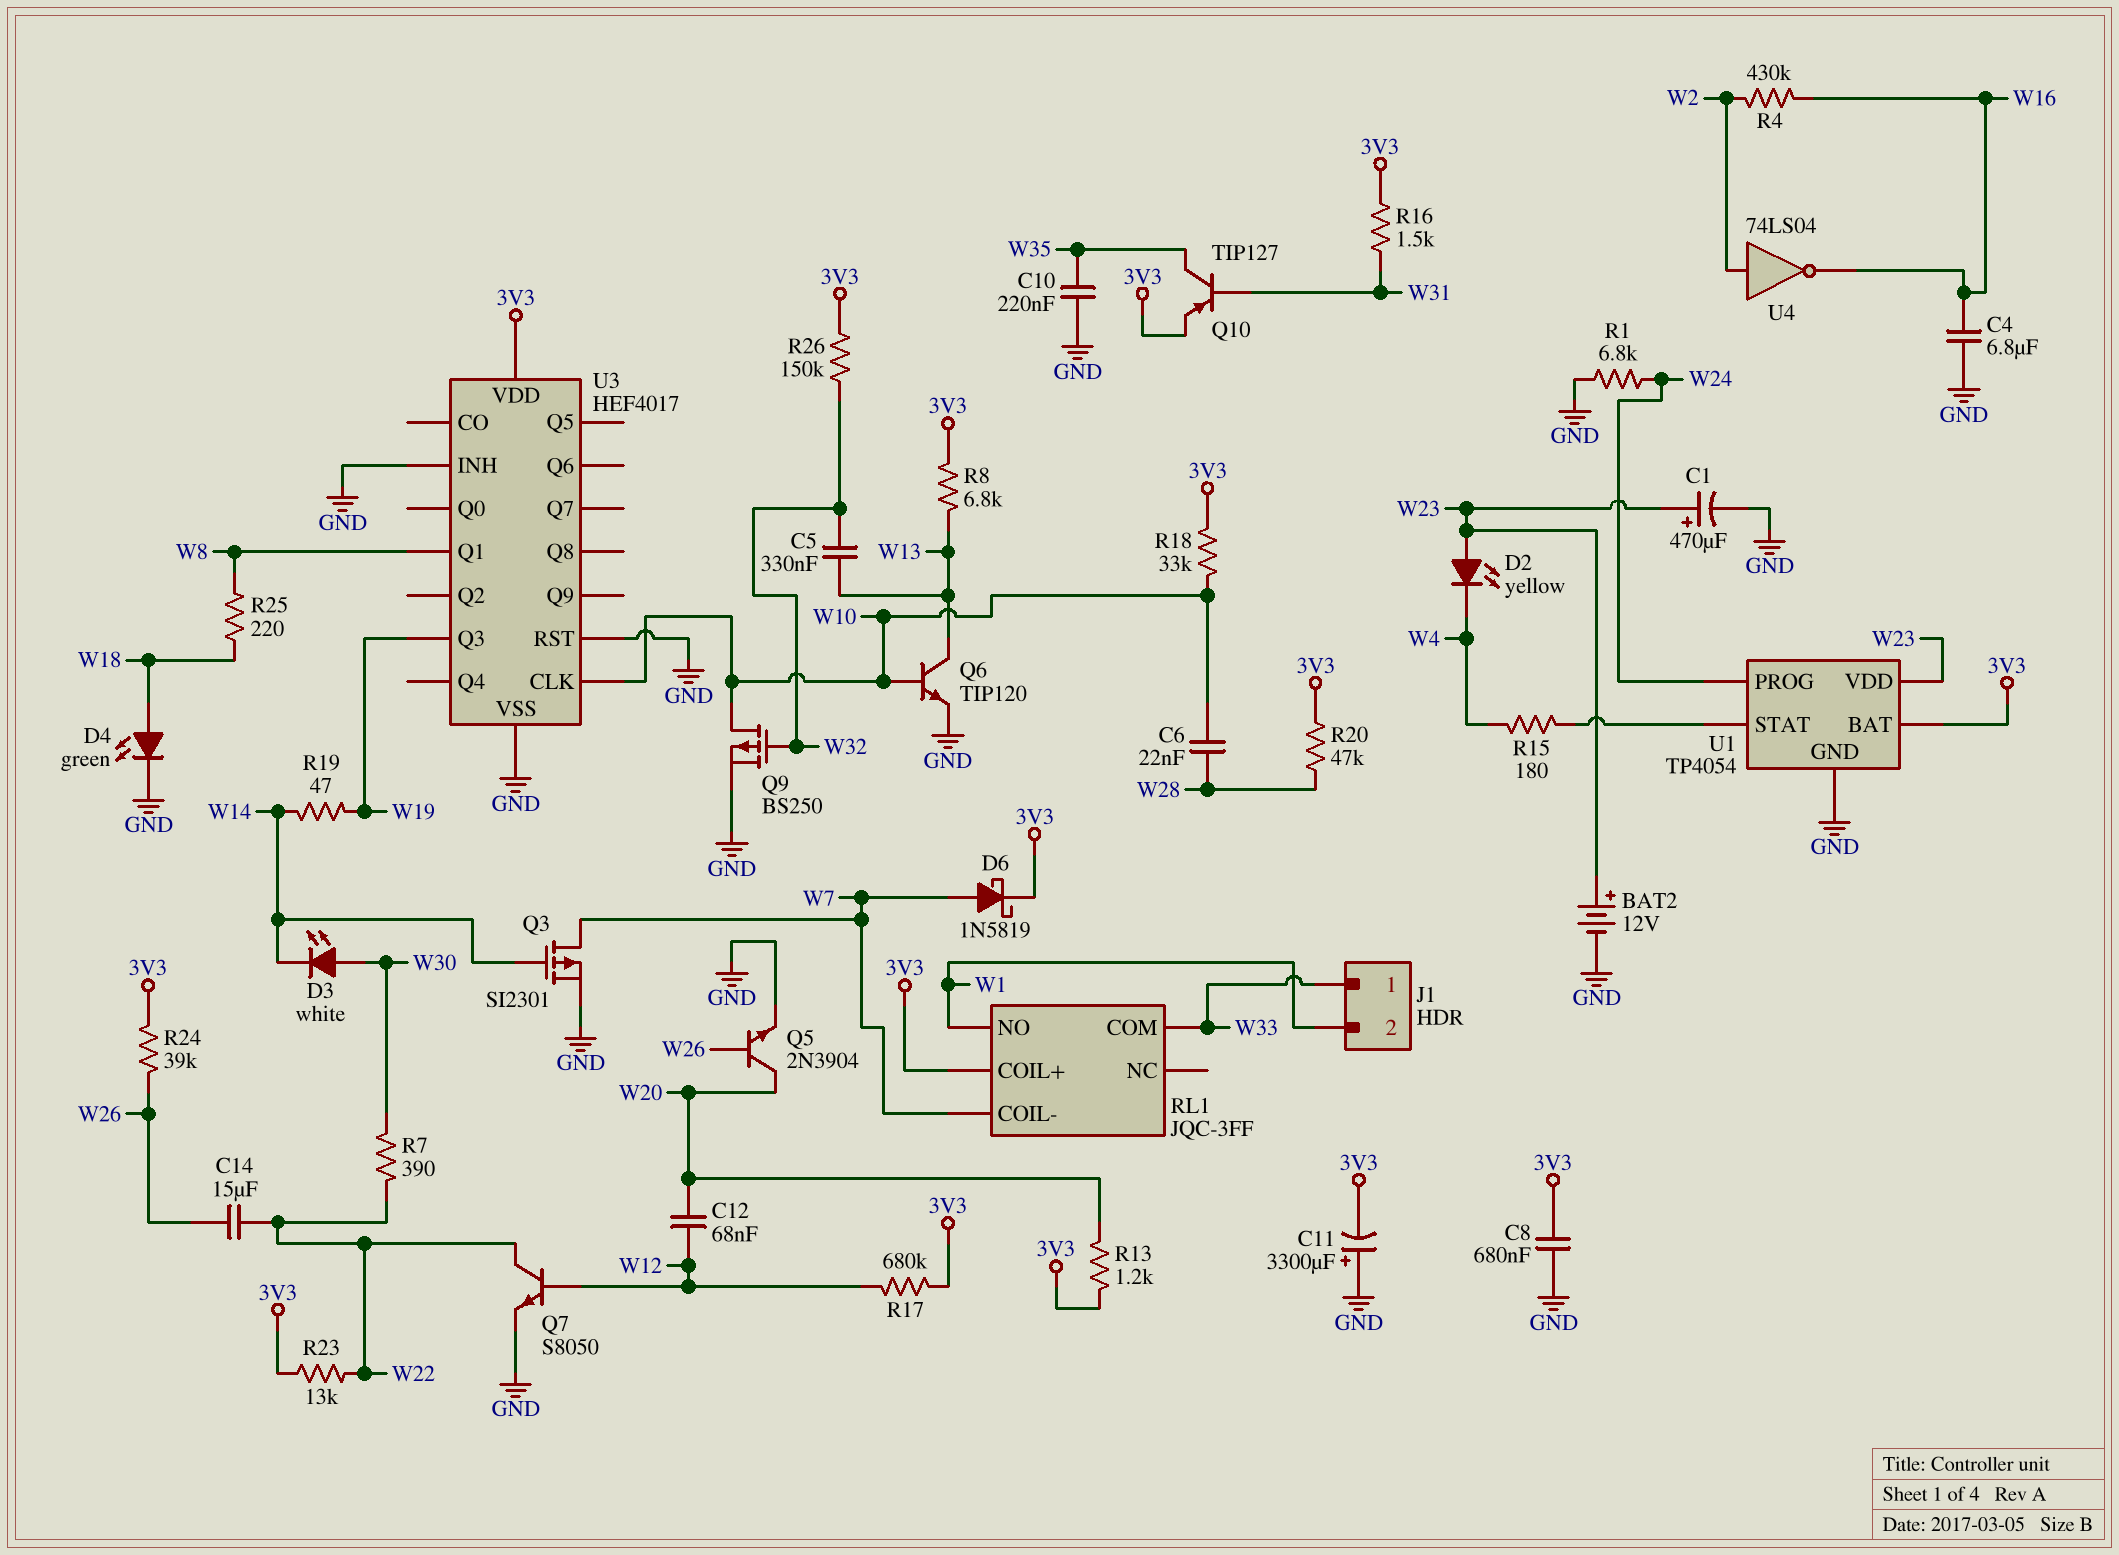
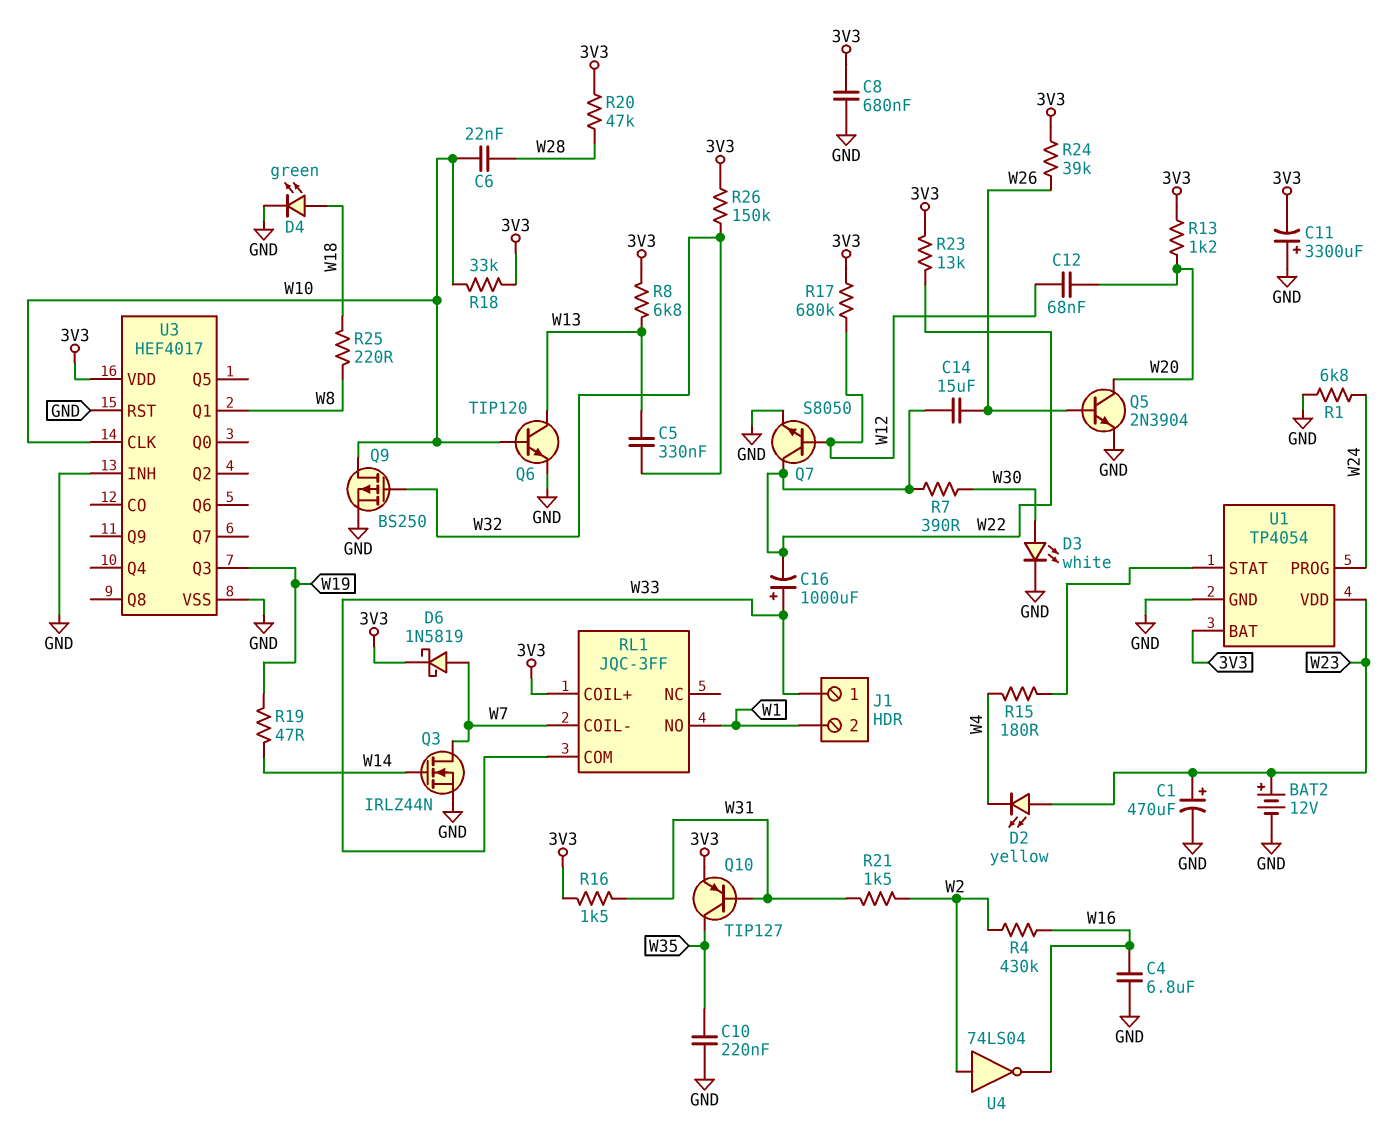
C16: none -> 1000uF (plus W33, minus W22)
D3: LED white (A W30, K W14) -> LED white (A W30, K GND)
Q3: PMOS SI2301 (G W14, D W7, S GND) -> NMOS IRLZ44N (G W14, D W7, S GND)
R21: none -> 1.5k (W2, W31)

